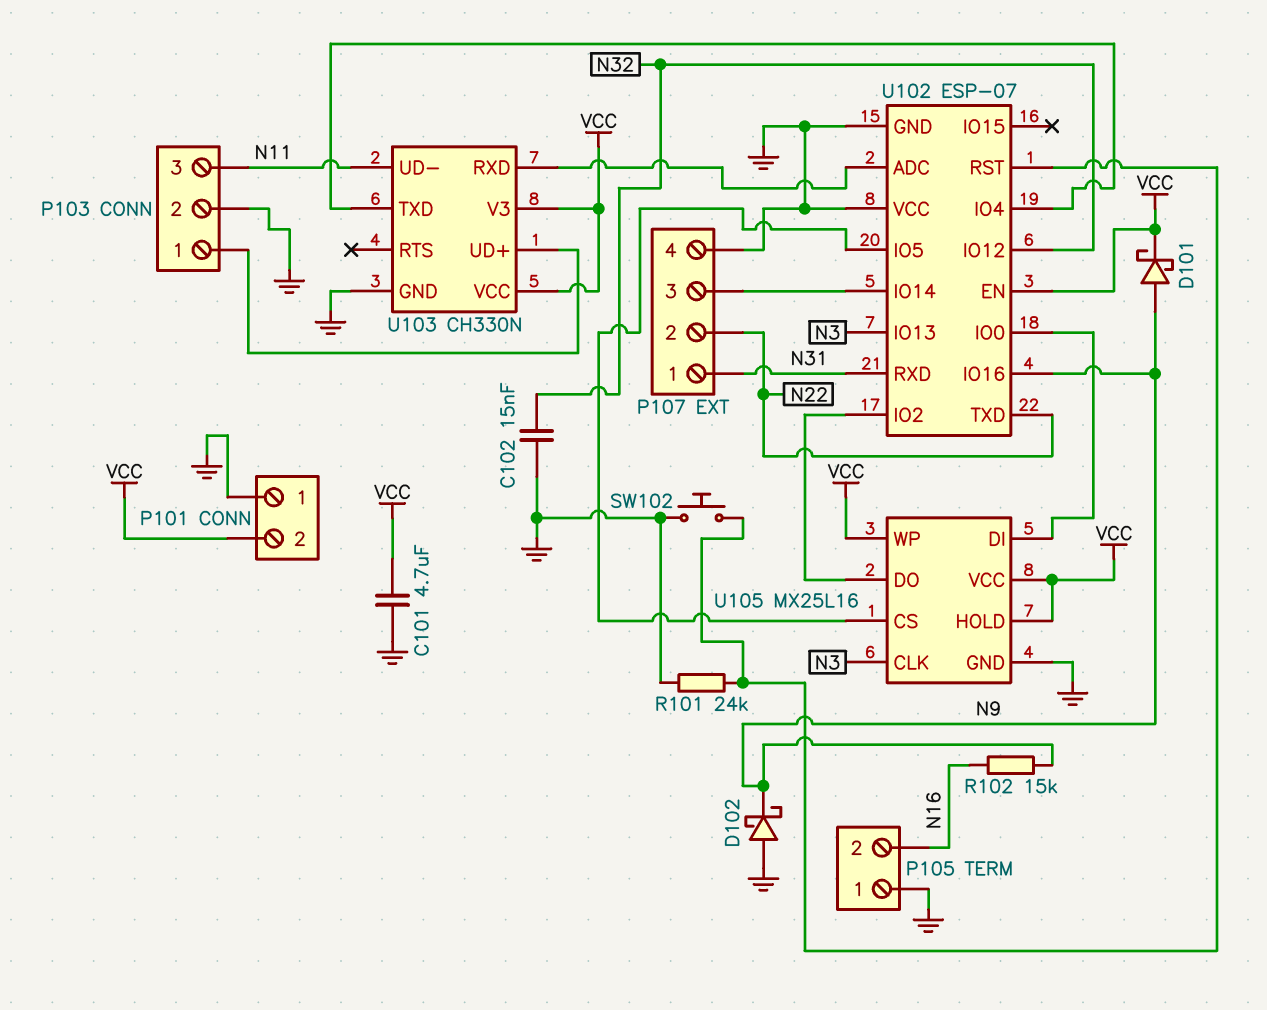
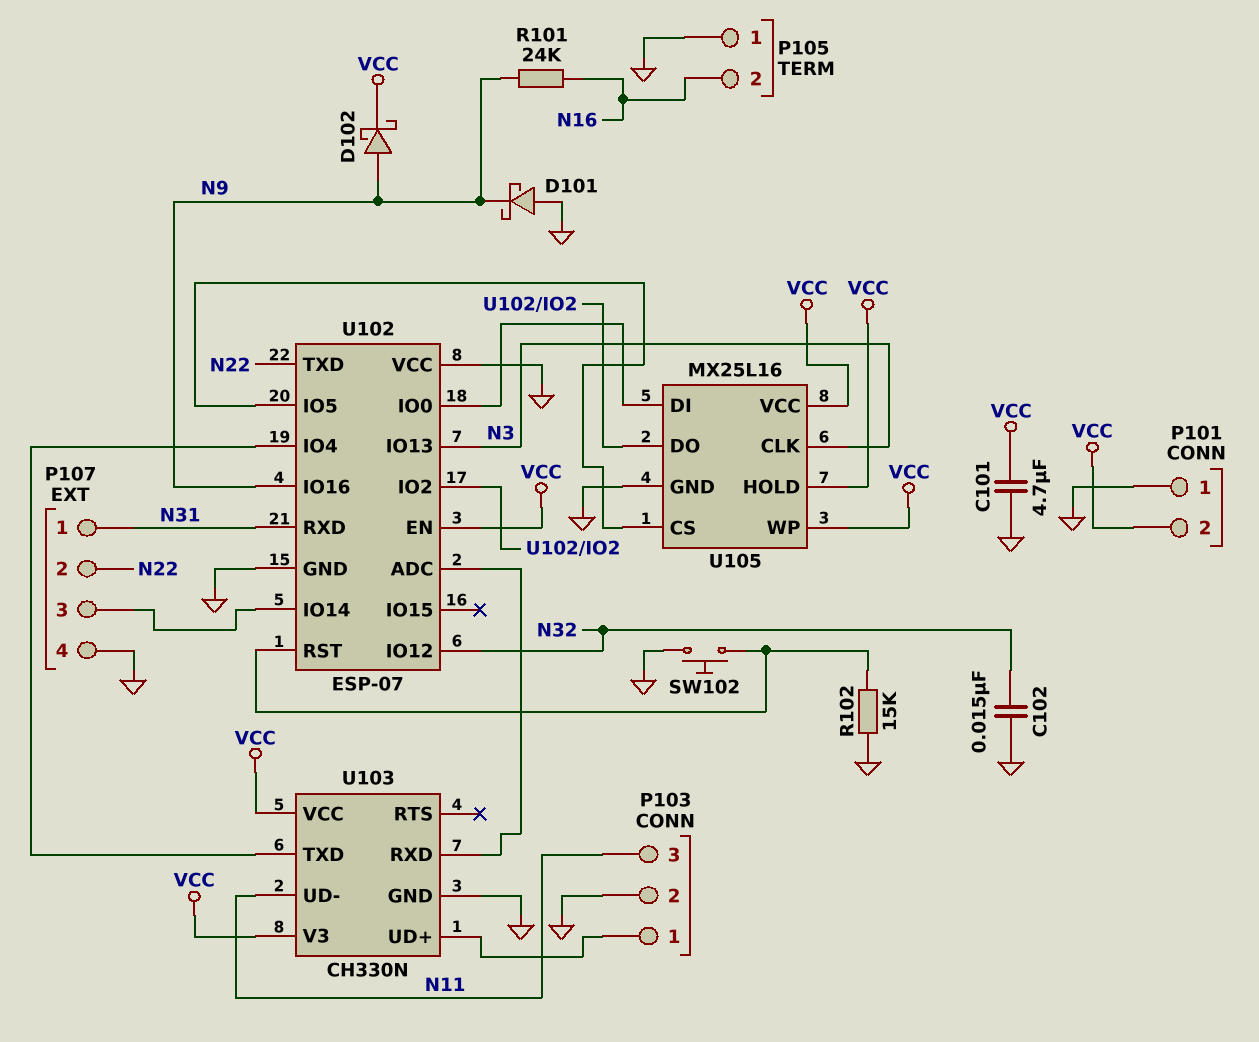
D101: schottky (A N9, K VCC) -> schottky (A GND, K N9)
D102: schottky (A GND, K N9) -> schottky (A N9, K VCC)
R101: 24k (GND, U102/RST) -> 24k (N9, N16)
R102: 15k (N9, N16) -> 15k (GND, U102/RST)

